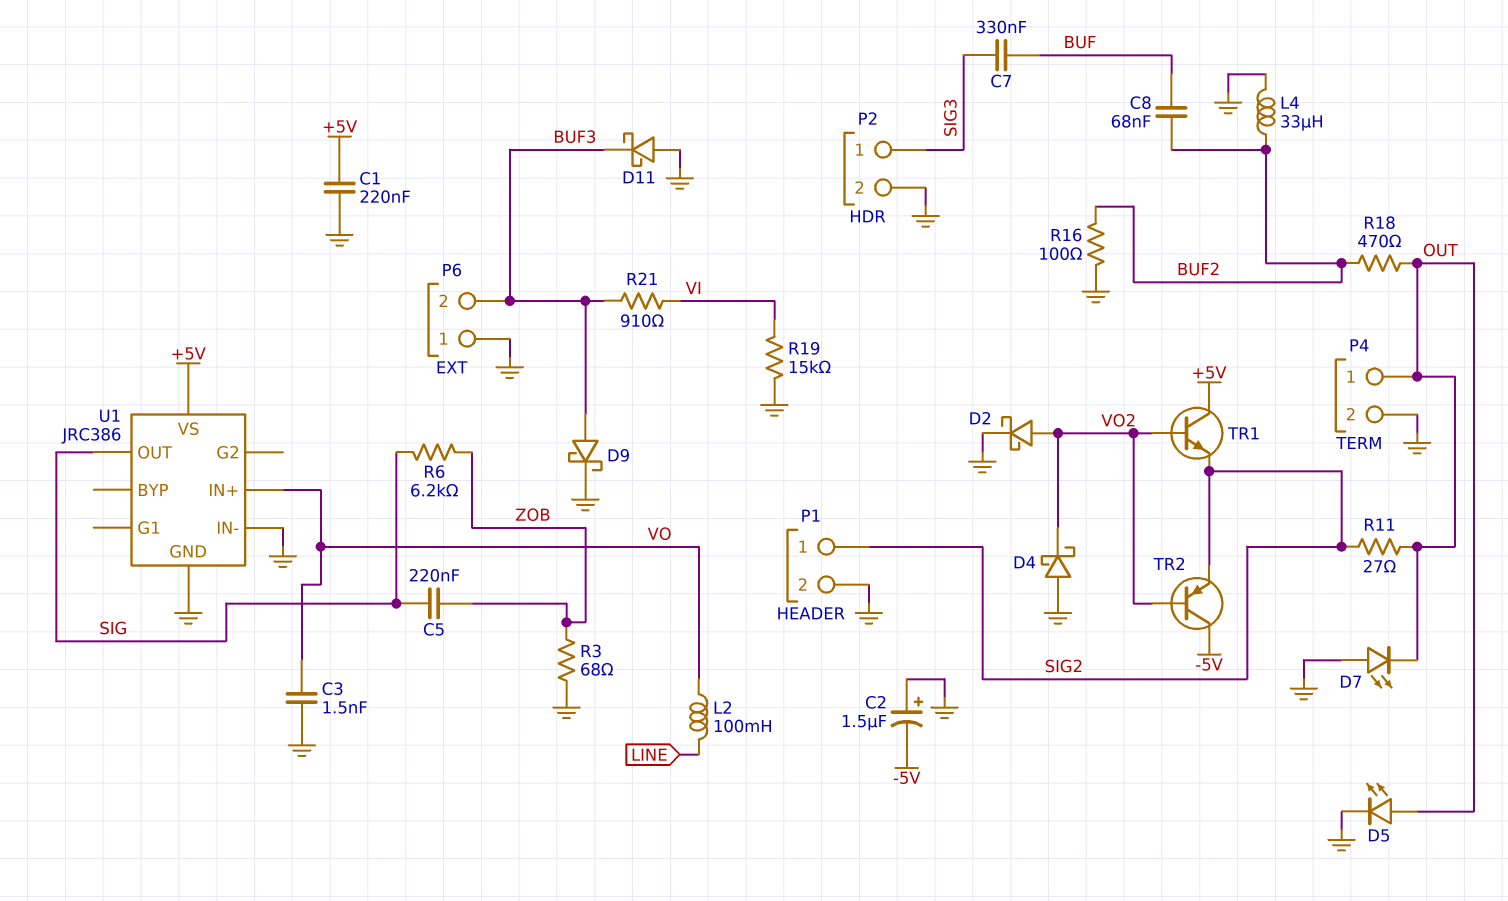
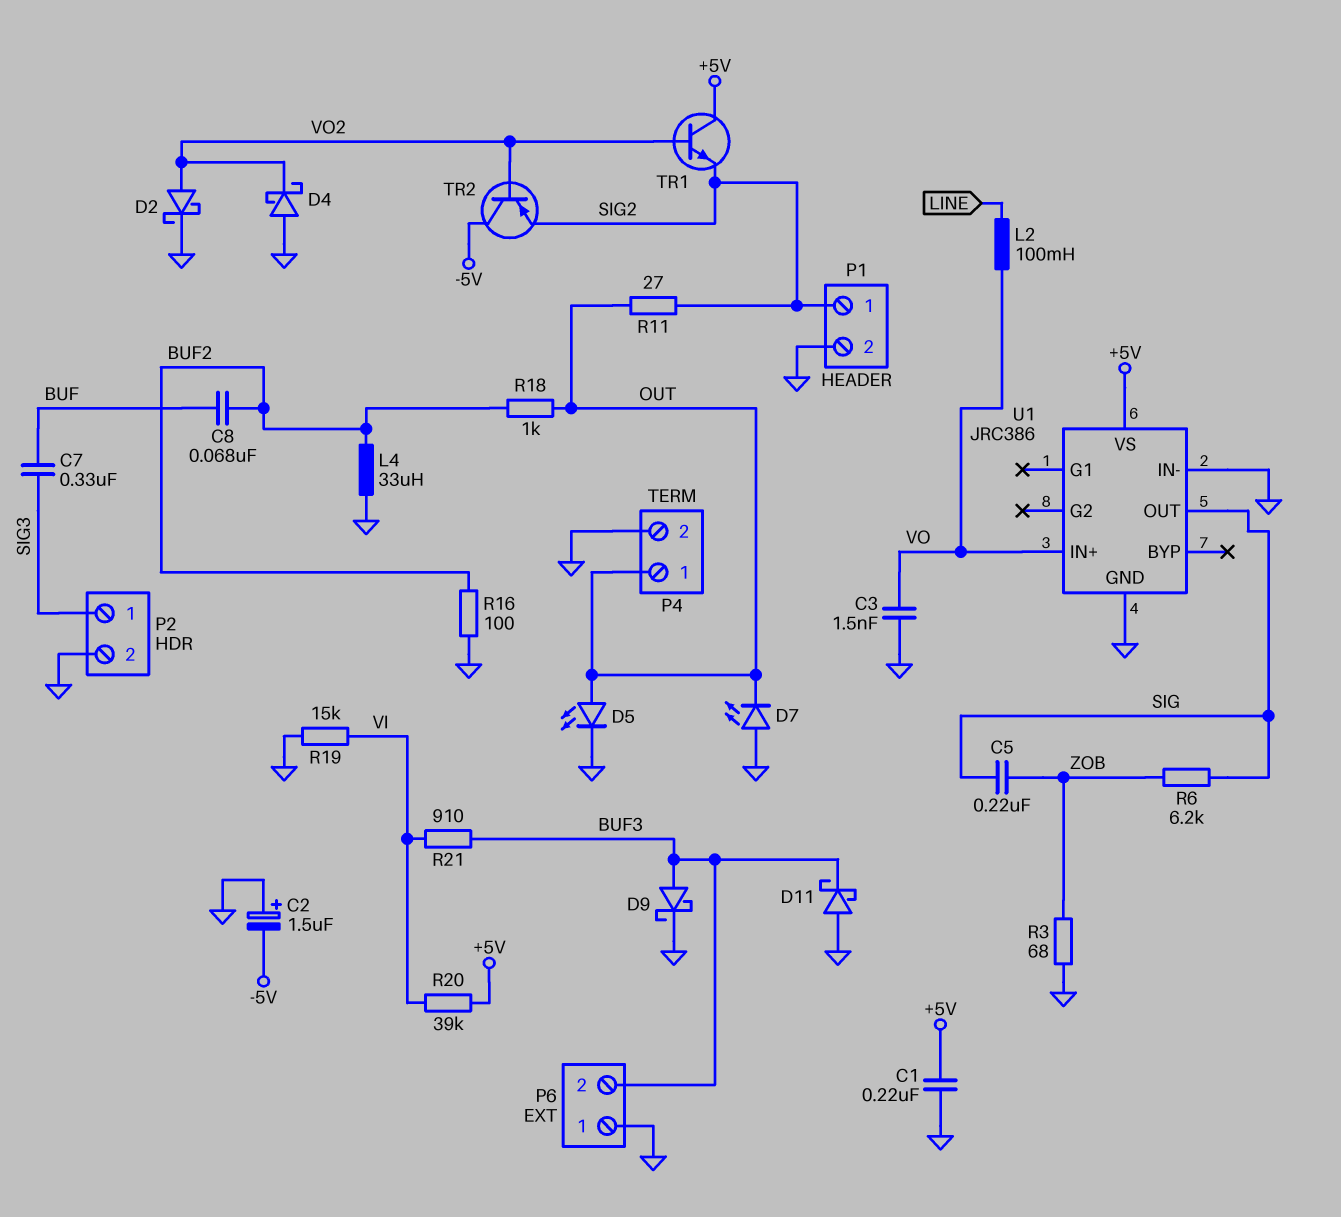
R18: 470 (BUF2, OUT) -> 1k (BUF2, OUT)
R20: none -> 39k (+5V, VI)

